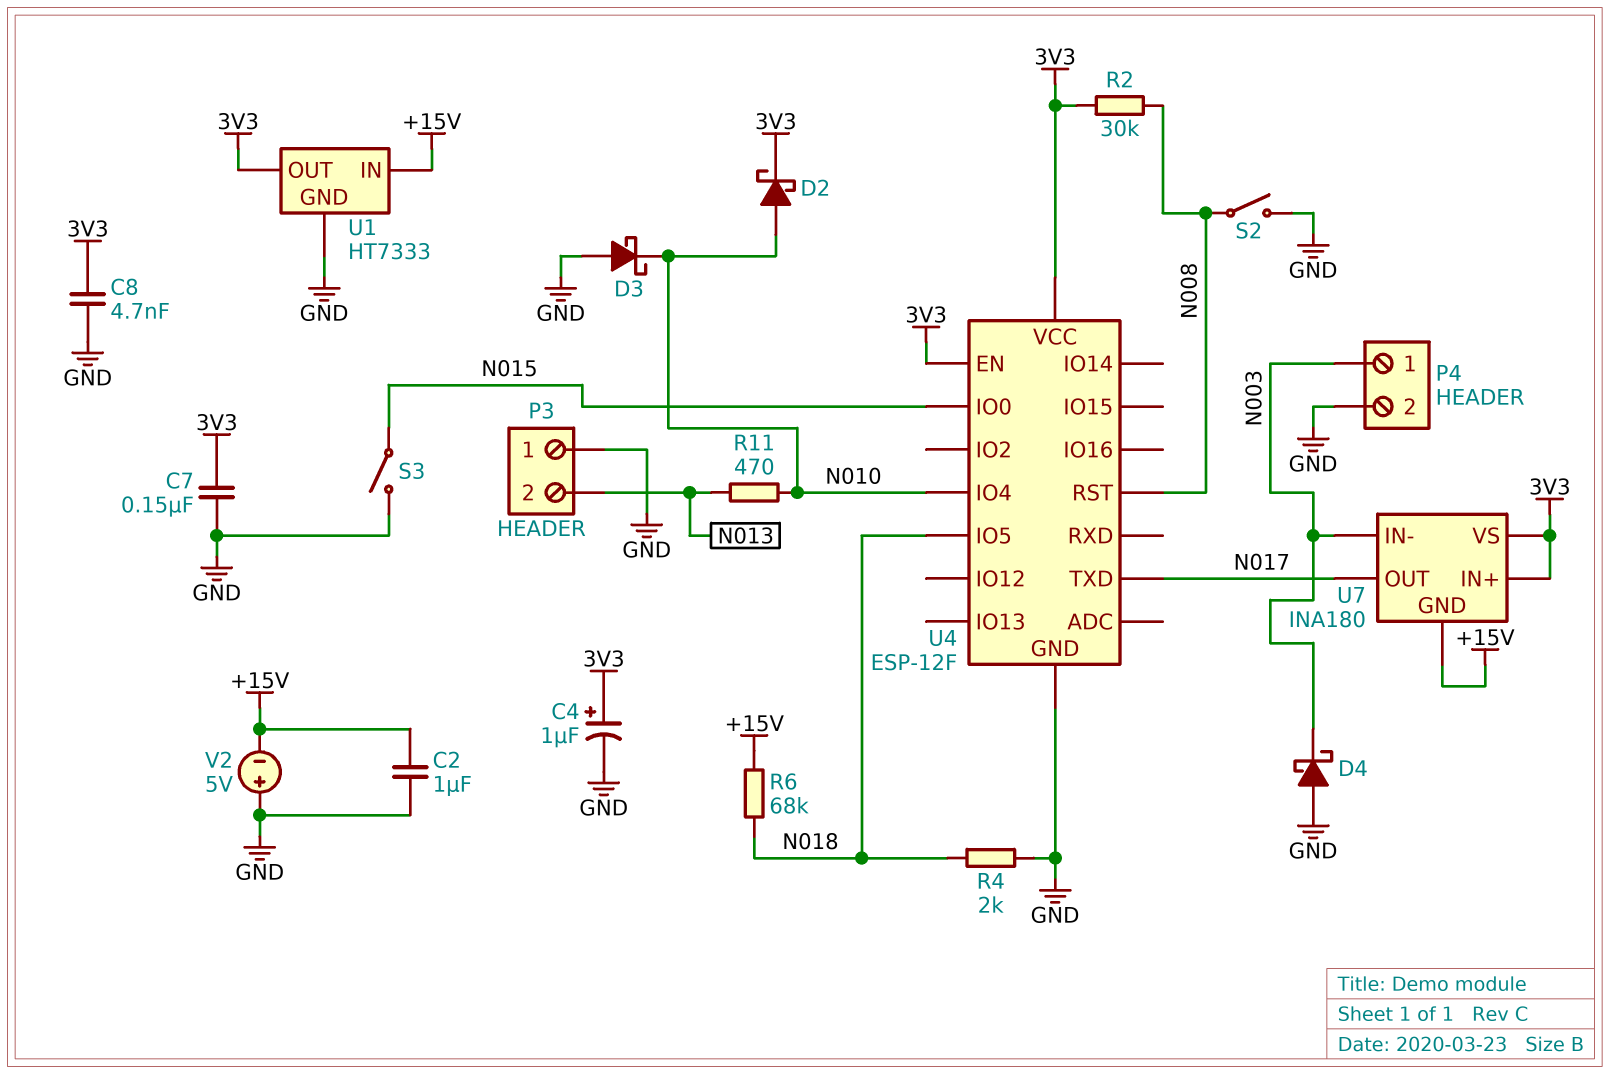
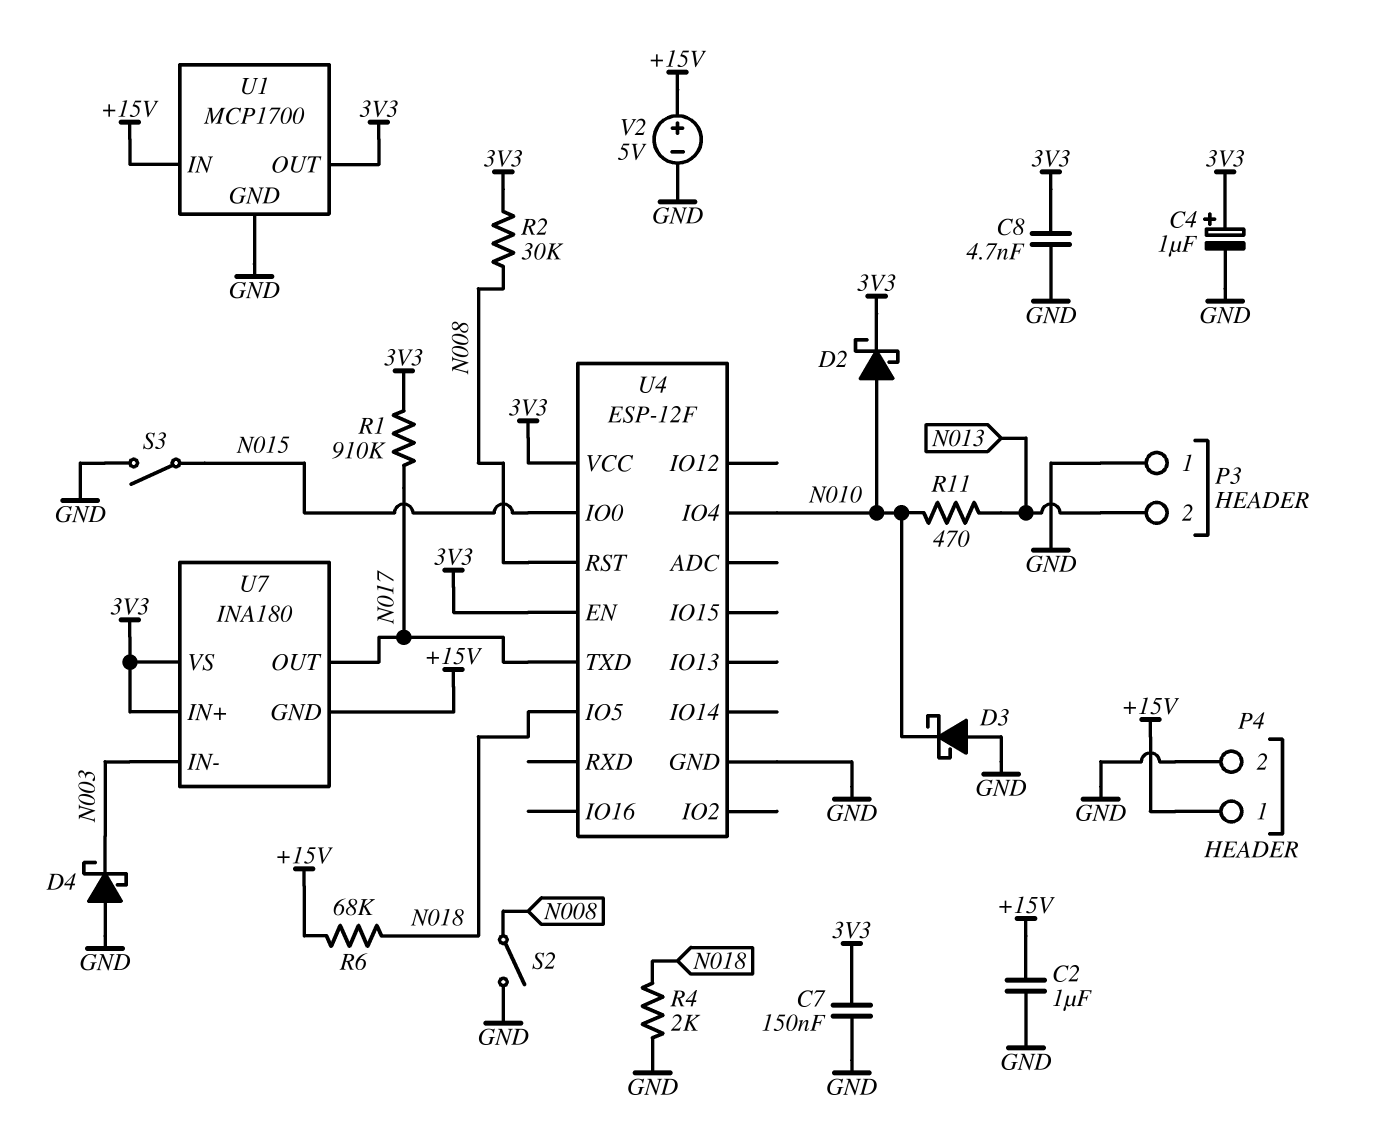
P4 pin 1: N003 -> +15V
R1: none -> 910k (3V3, N017)
U1: HT7333 -> MCP1700
V2: 5V (plus GND, minus +15V) -> 5V (plus +15V, minus GND)

